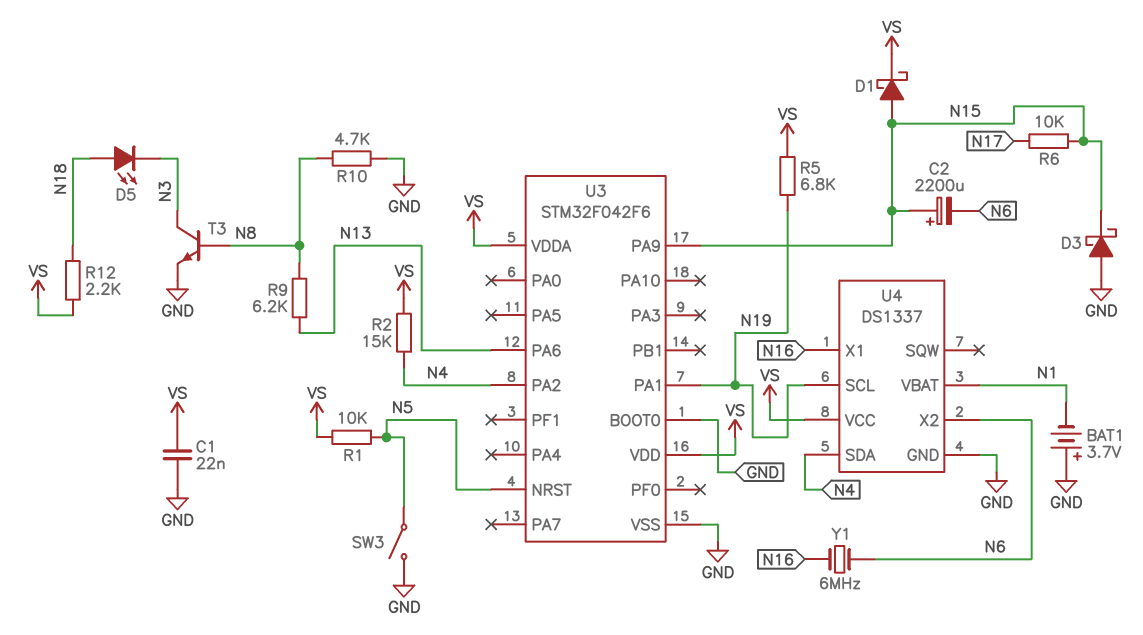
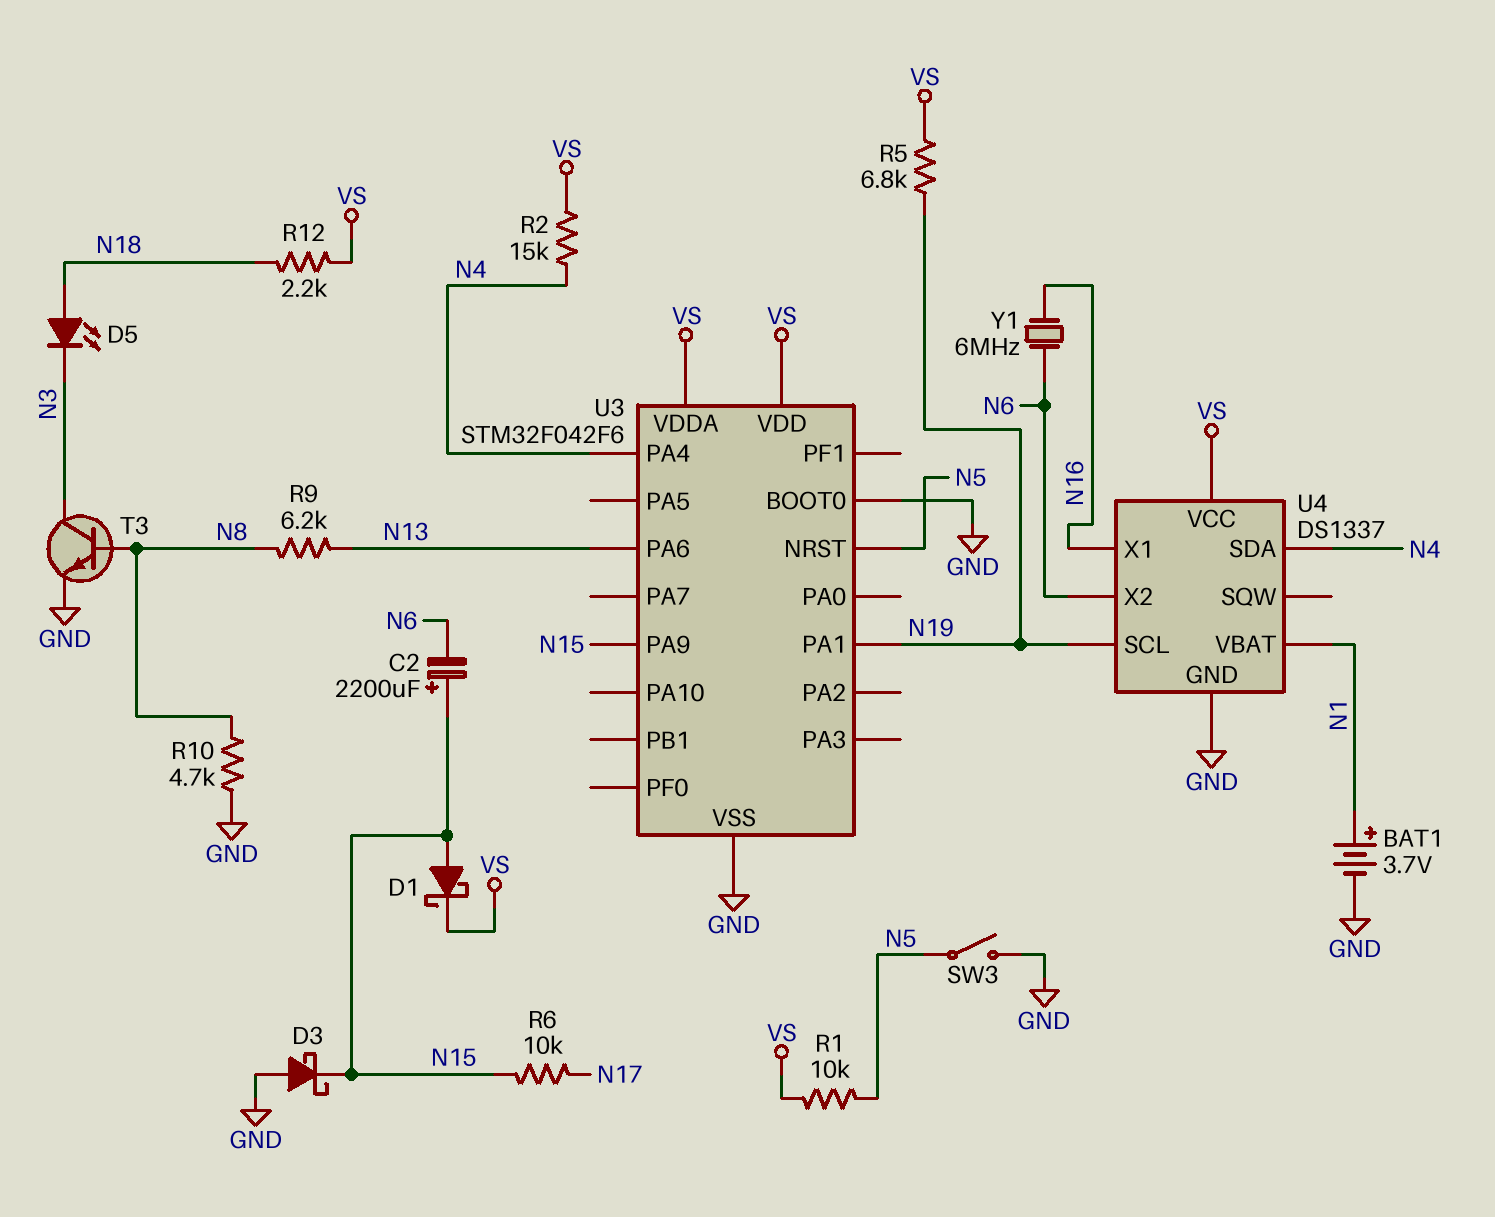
BAT1: 3.7V (plus GND, minus N1) -> 3.7V (plus N1, minus GND)
C1: 22nF (GND, VS) -> none
U3 pin PA2: N4 -> none
U3 pin PA4: none -> N4

